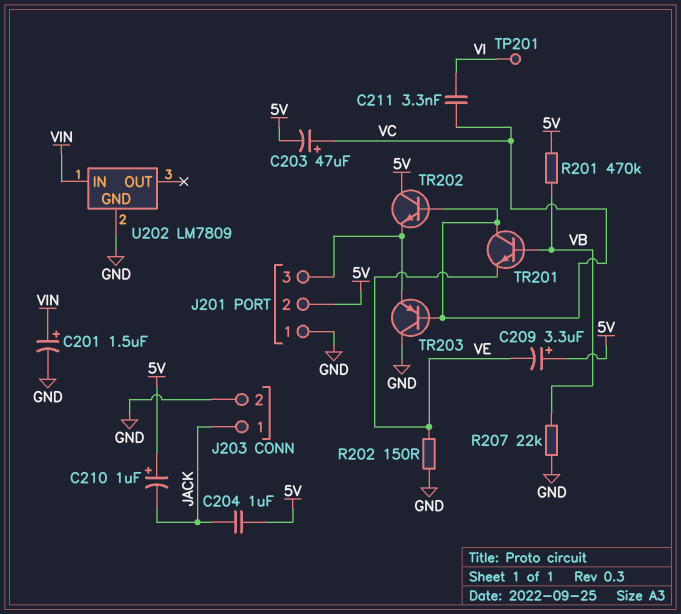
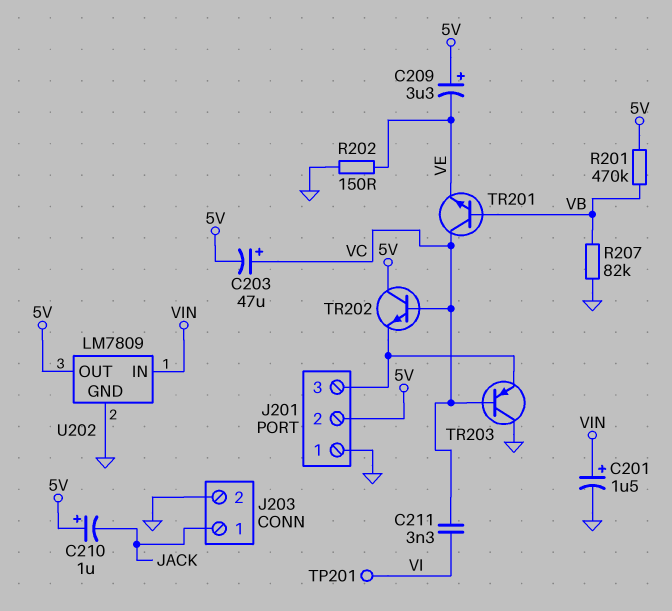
C204: 1uF (5V, JACK) -> none
R207: 22k (GND, VB) -> 82k (GND, VB)
U202 pin OUT: none -> 5V

